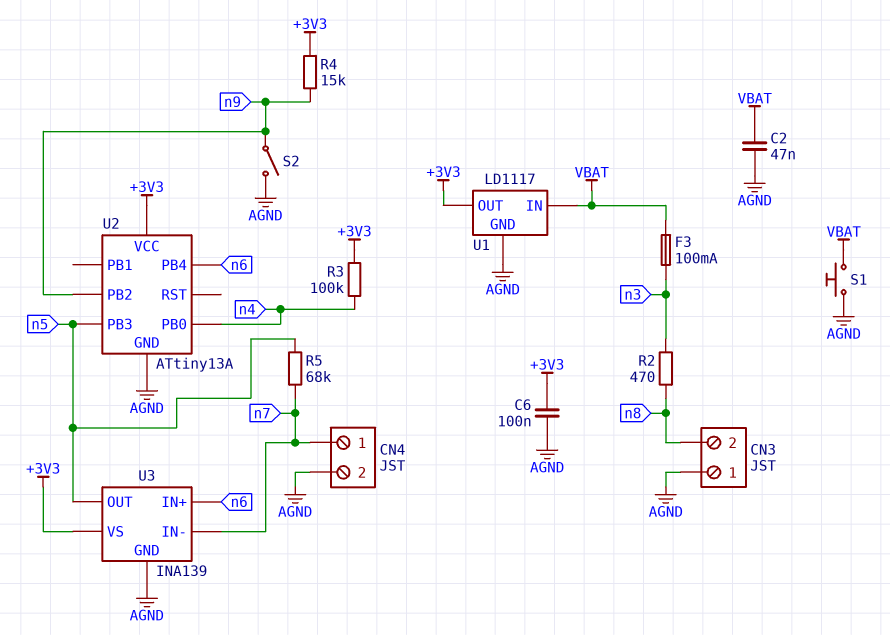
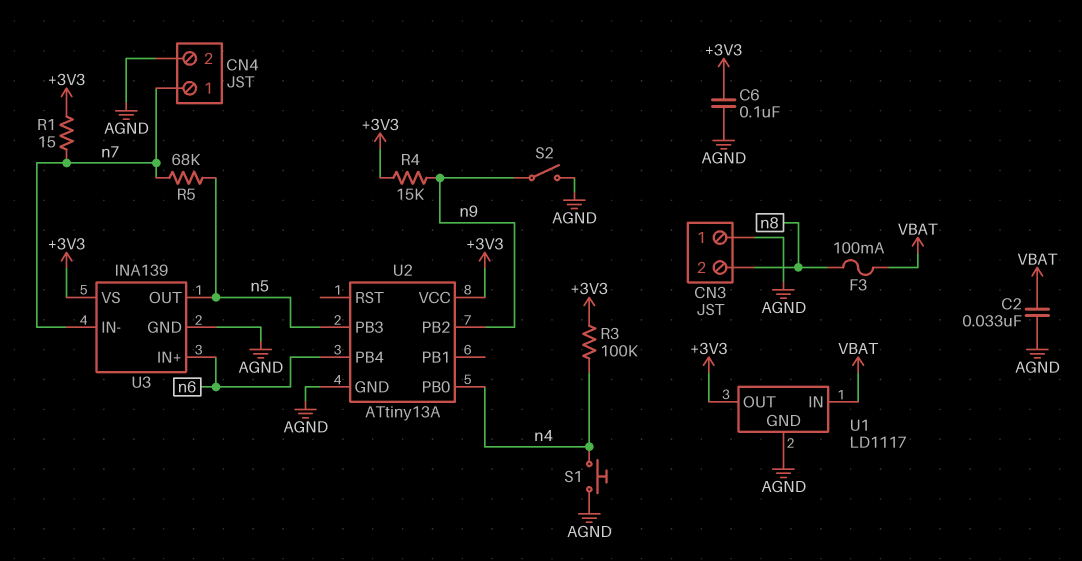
C2: 47nF (AGND, VBAT) -> 33nF (AGND, VBAT)
F3: 100mA (VBAT, n3) -> 100mA (VBAT, n8)
R1: none -> 15 (+3V3, n7)
R2: 470 (n3, n8) -> none
S1: button (AGND, VBAT) -> button (AGND, n4)

